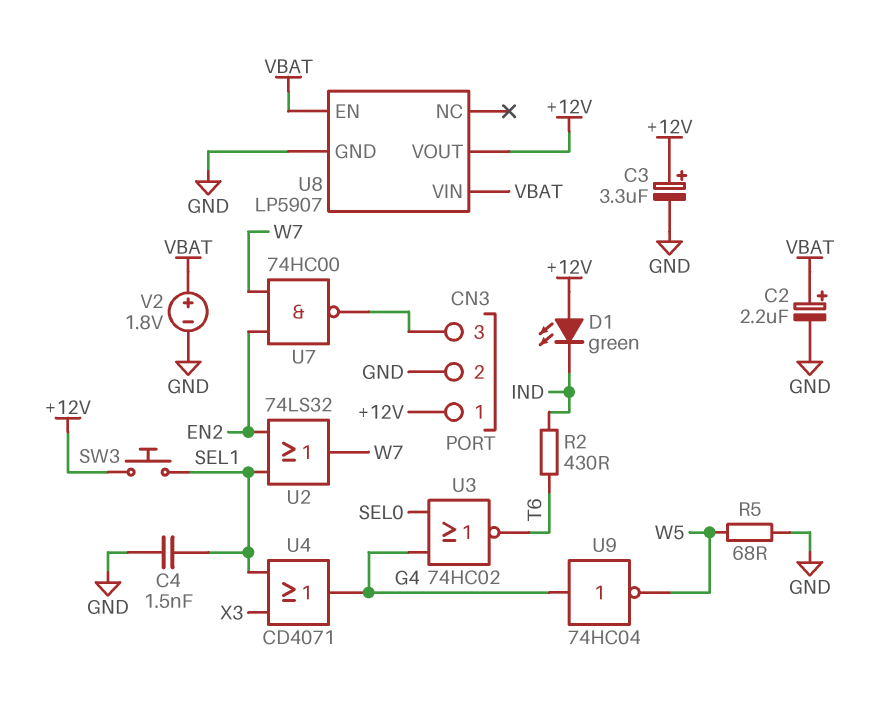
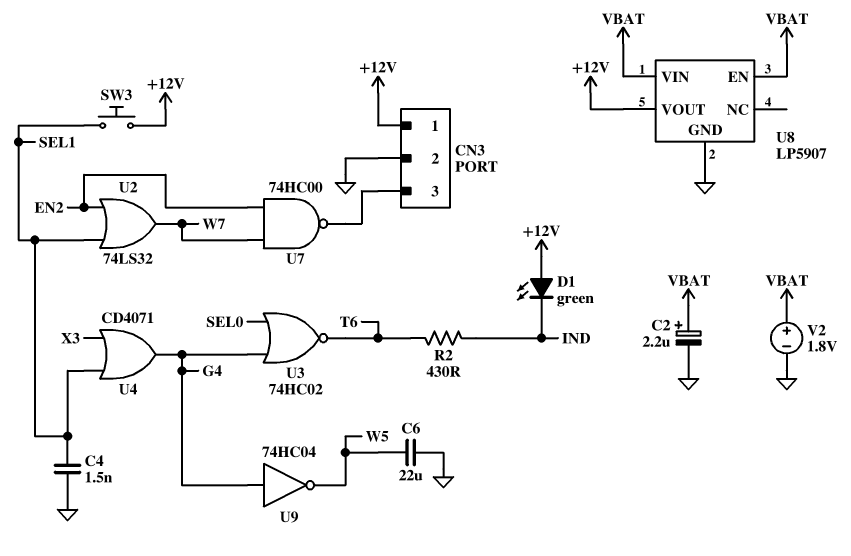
C3: 3.3uF (plus +12V, minus GND) -> none
C6: none -> 22uF (GND, W5)
R5: 68 (GND, W5) -> none

